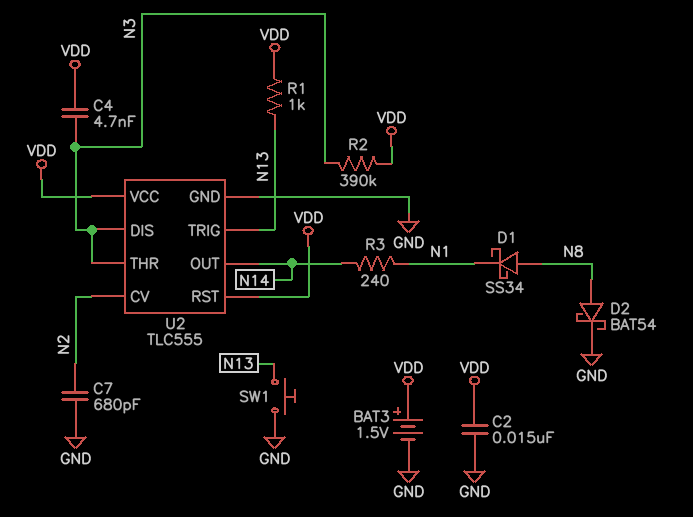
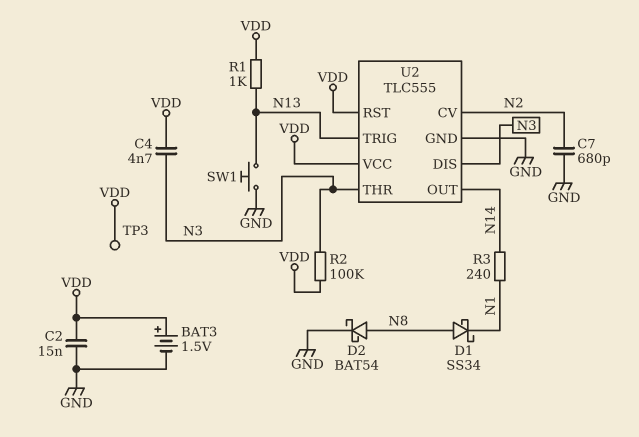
R2: 390k (N3, VDD) -> 100k (N3, VDD)
TP3: none -> test point (VDD)

